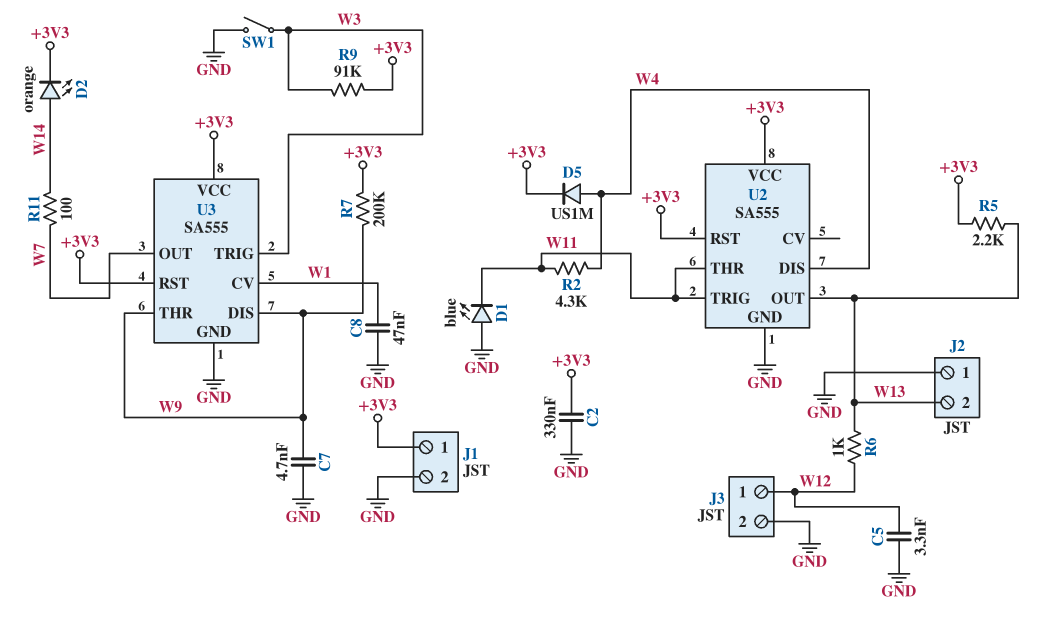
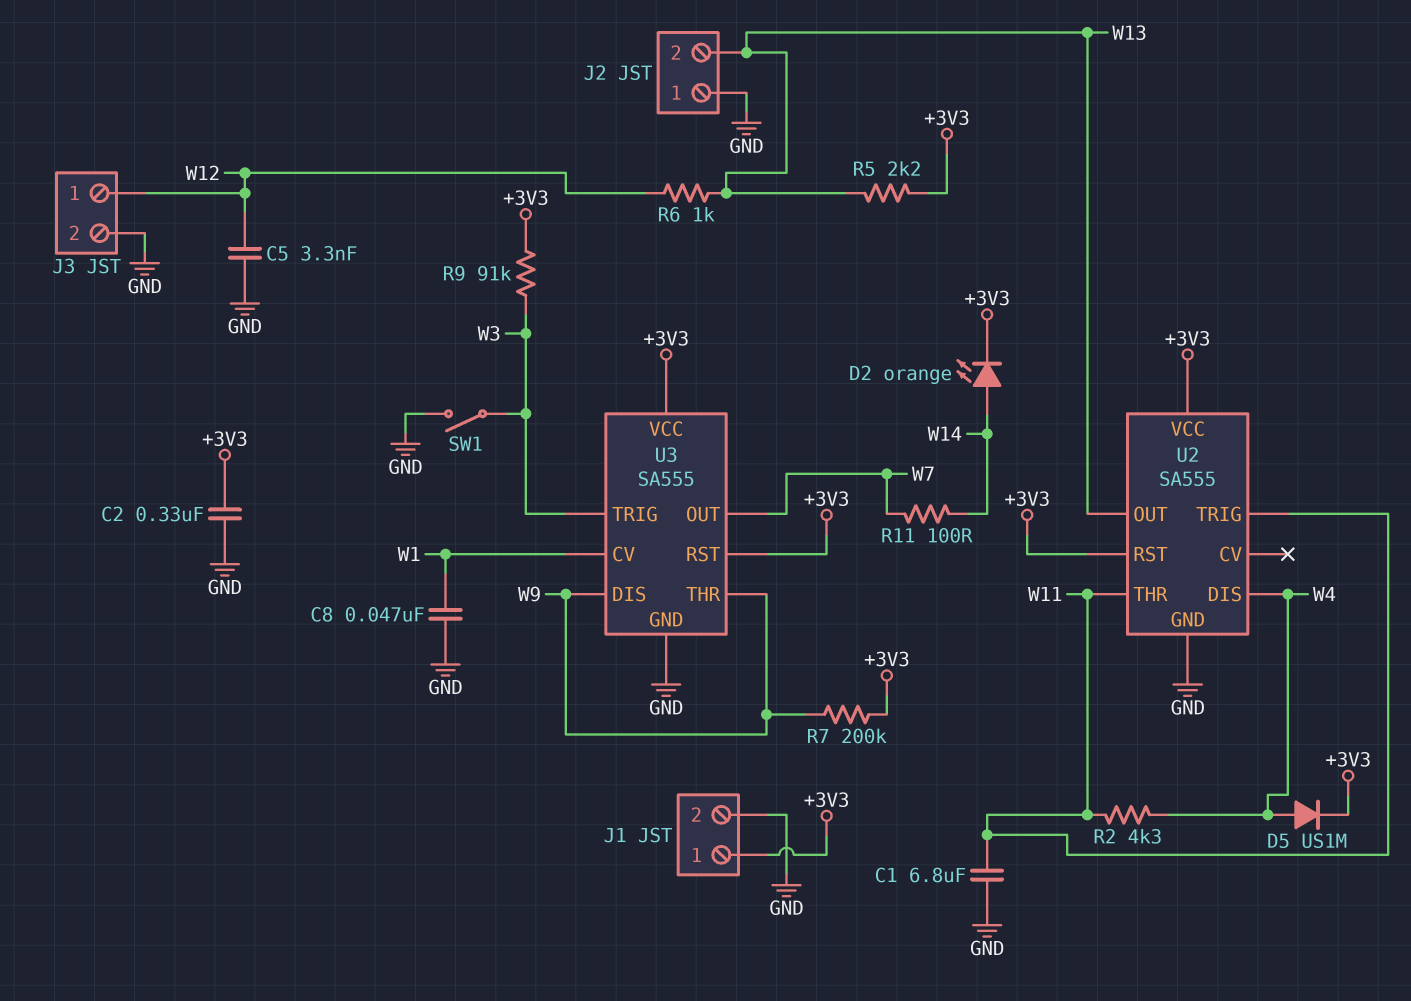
C1: none -> 6.8uF (GND, W11)
C7: 4.7nF (GND, W9) -> none
D1: LED blue (A GND, K W11) -> none

